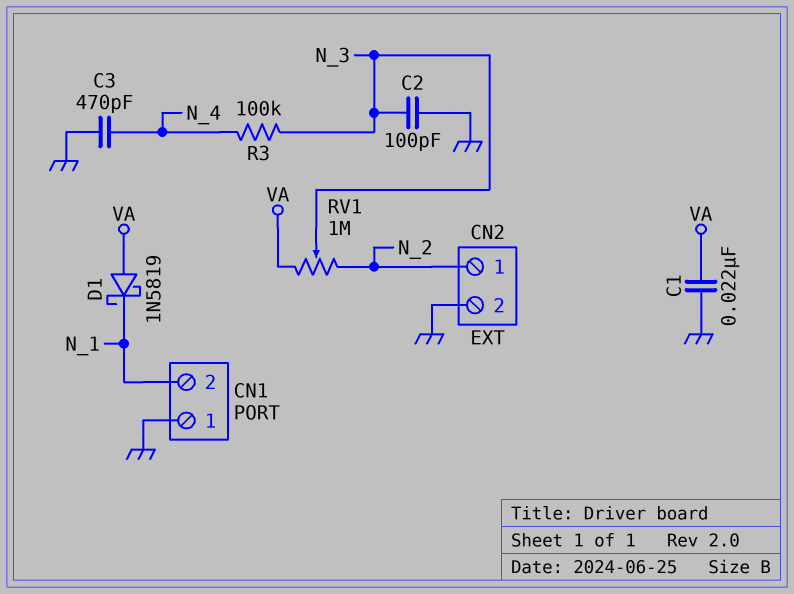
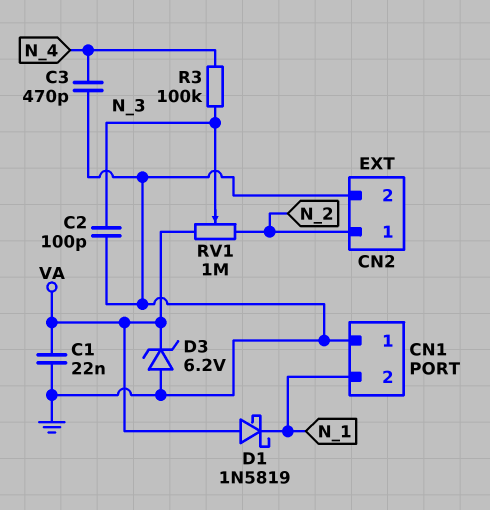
D3: none -> zener 6.2V (A GND, K VA)

